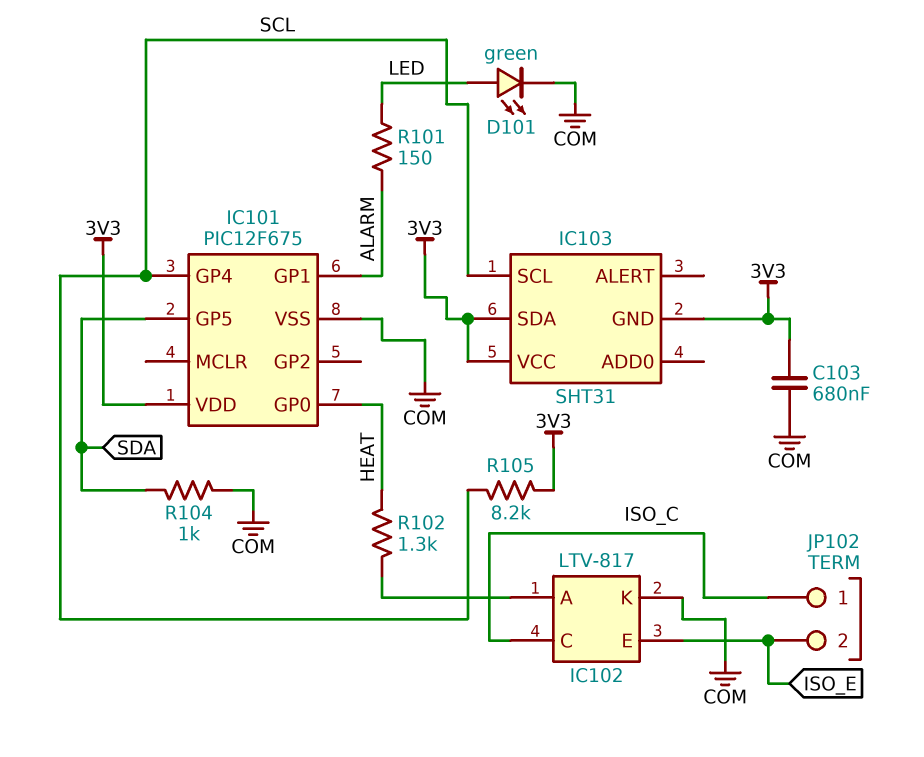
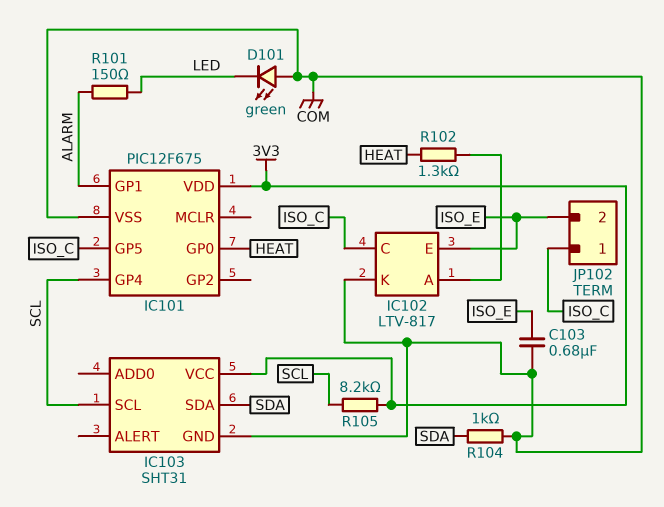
C103: 680nF (3V3, COM) -> 680nF (COM, ISO_E)
D101: LED green (A LED, K COM) -> LED green (A COM, K LED)
IC101 pin GP5: SDA -> ISO_C
IC103 pin GND: 3V3 -> COM
IC103 pin SDA: 3V3 -> SDA

